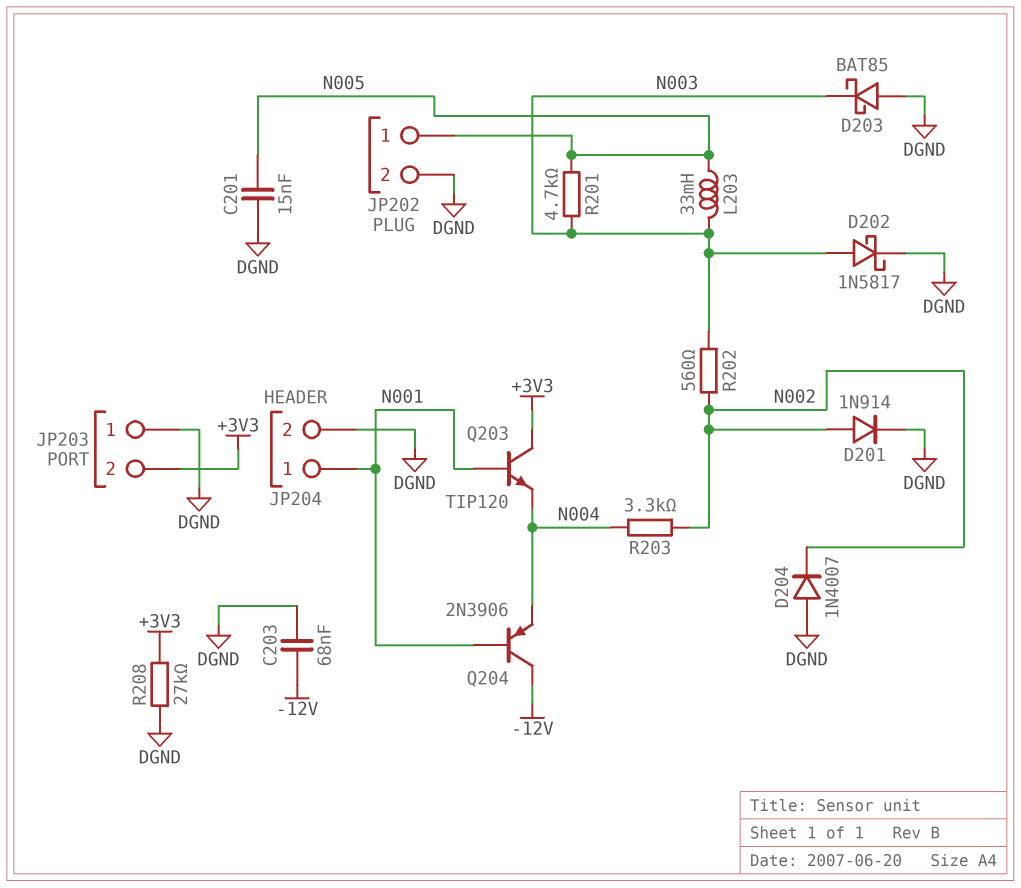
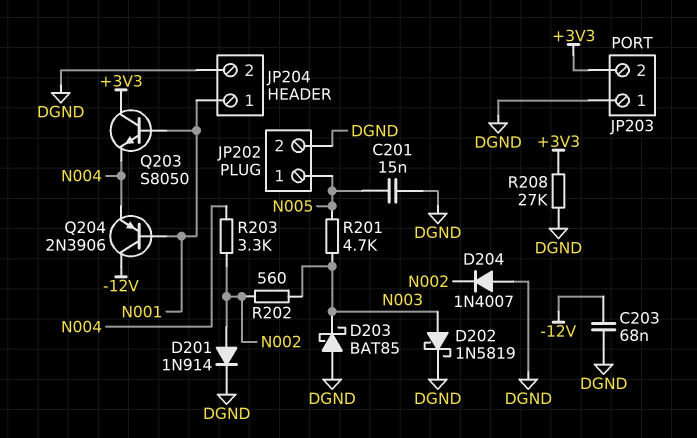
D202: schottky 1N5817 (A N003, K DGND) -> schottky 1N5819 (A N003, K DGND)
L203: 33mH (N003, N005) -> none
Q203: NPN TIP120 (B N001, C +3V3, E N004) -> NPN S8050 (B N001, C +3V3, E N004)

